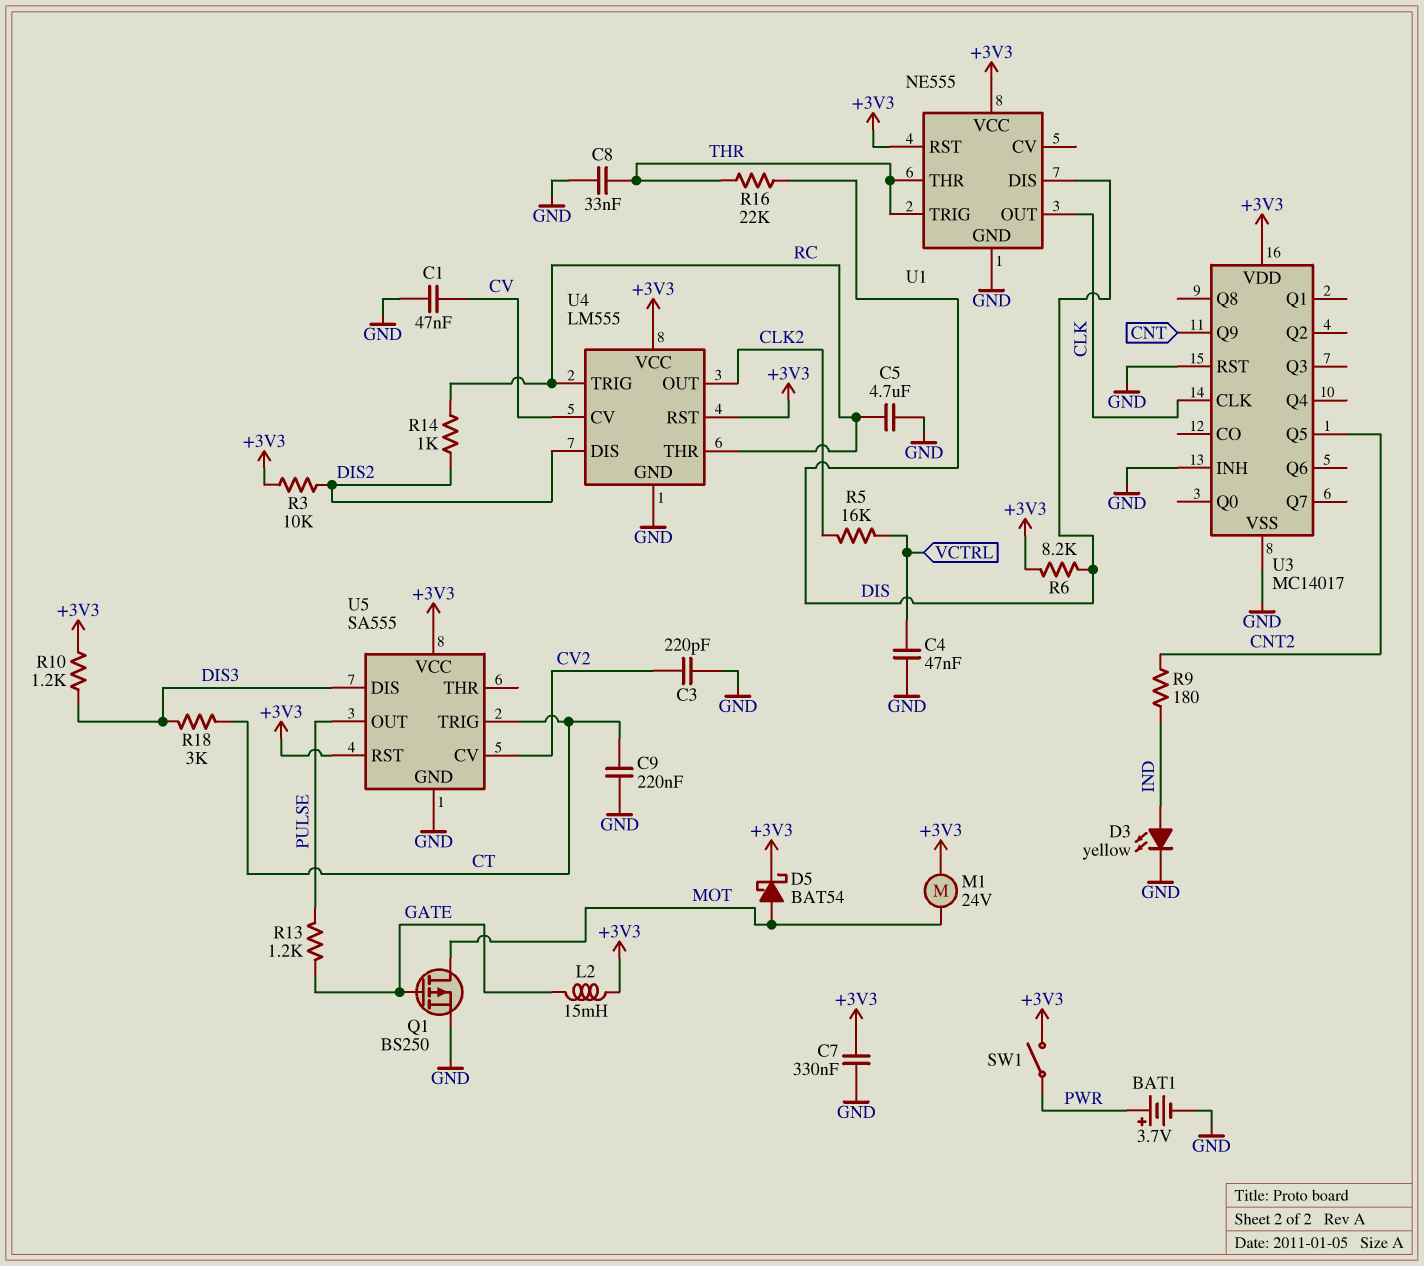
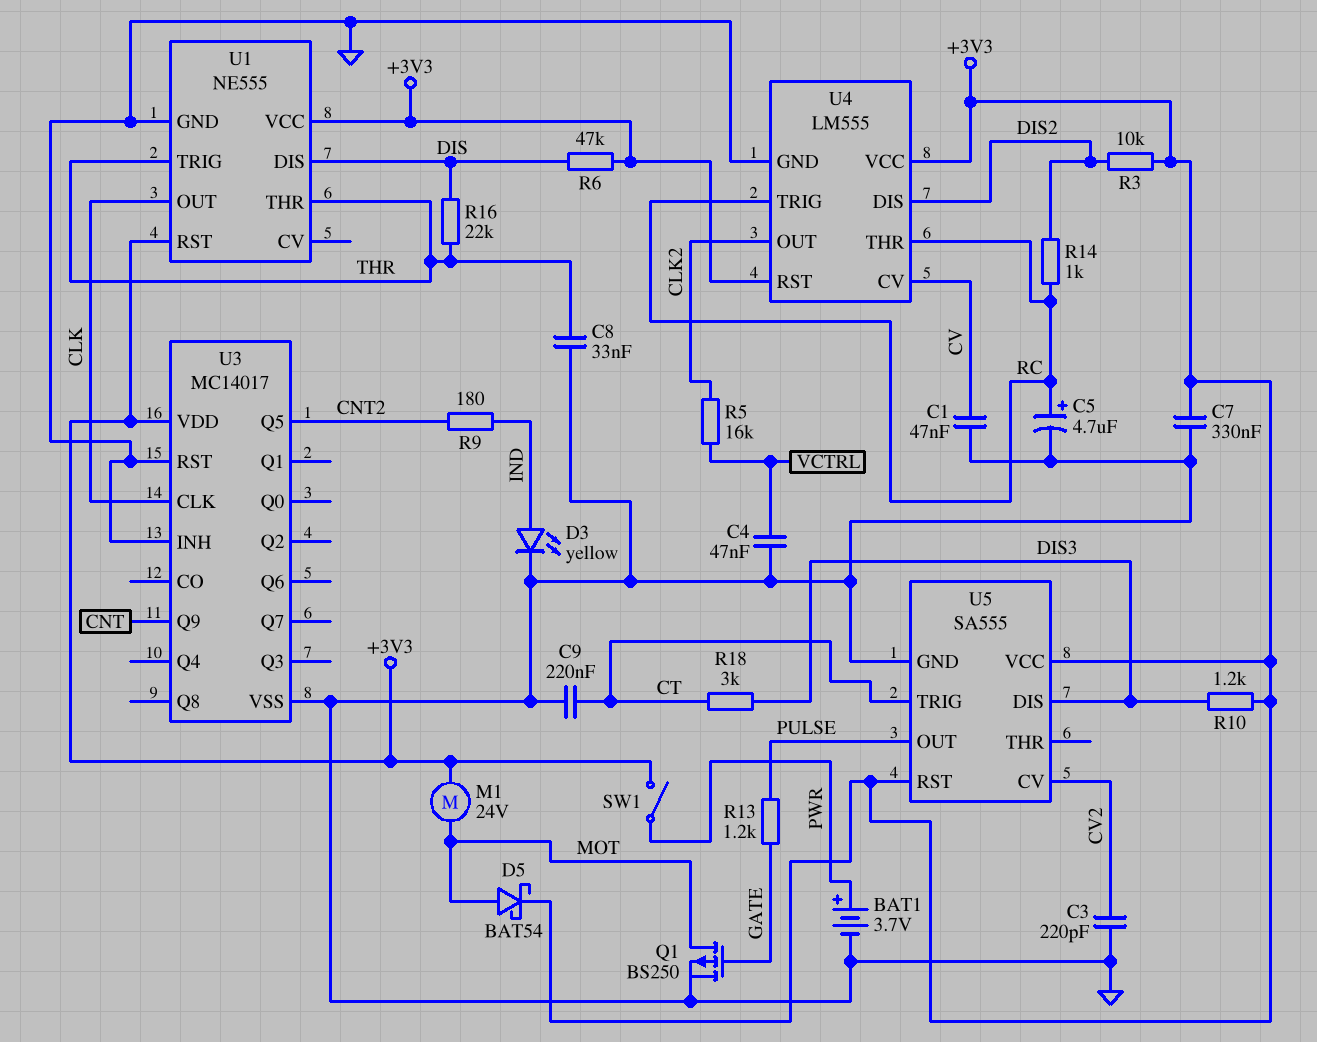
C5: 4.7uF (GND, RC) -> 4.7uF (plus RC, minus GND)
L2: 15mH (+3V3, GATE) -> none
R6: 8.2k (+3V3, DIS) -> 47k (+3V3, DIS)

